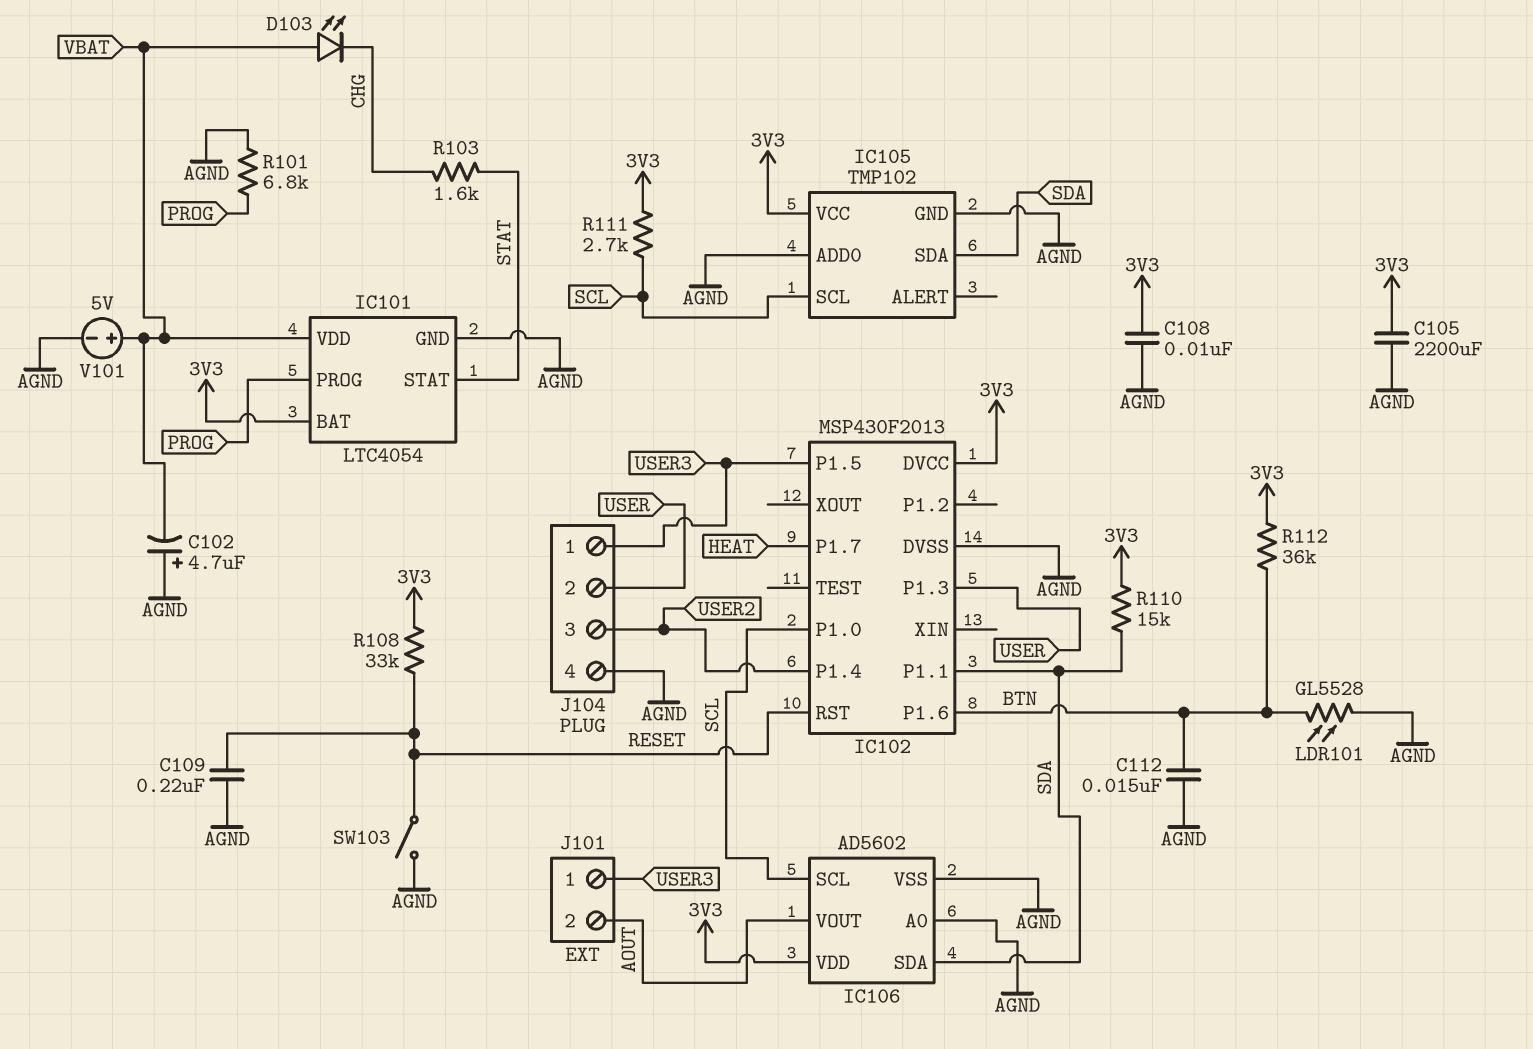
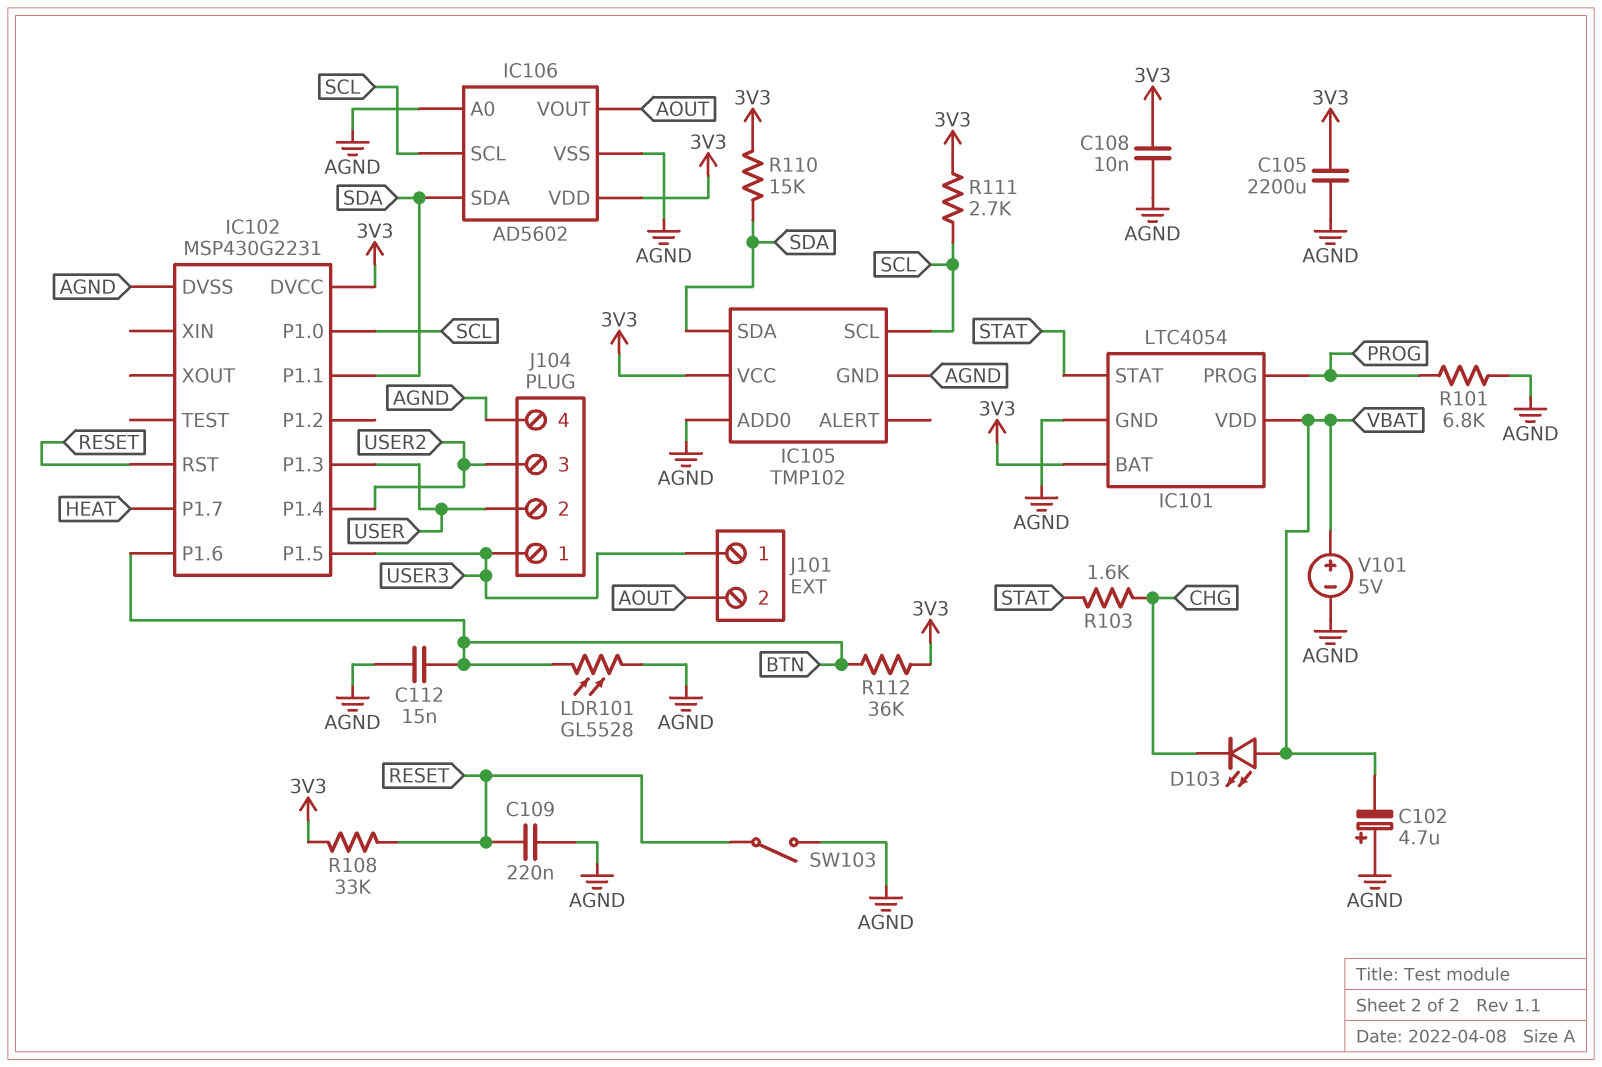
IC102: MSP430F2013 -> MSP430G2231

